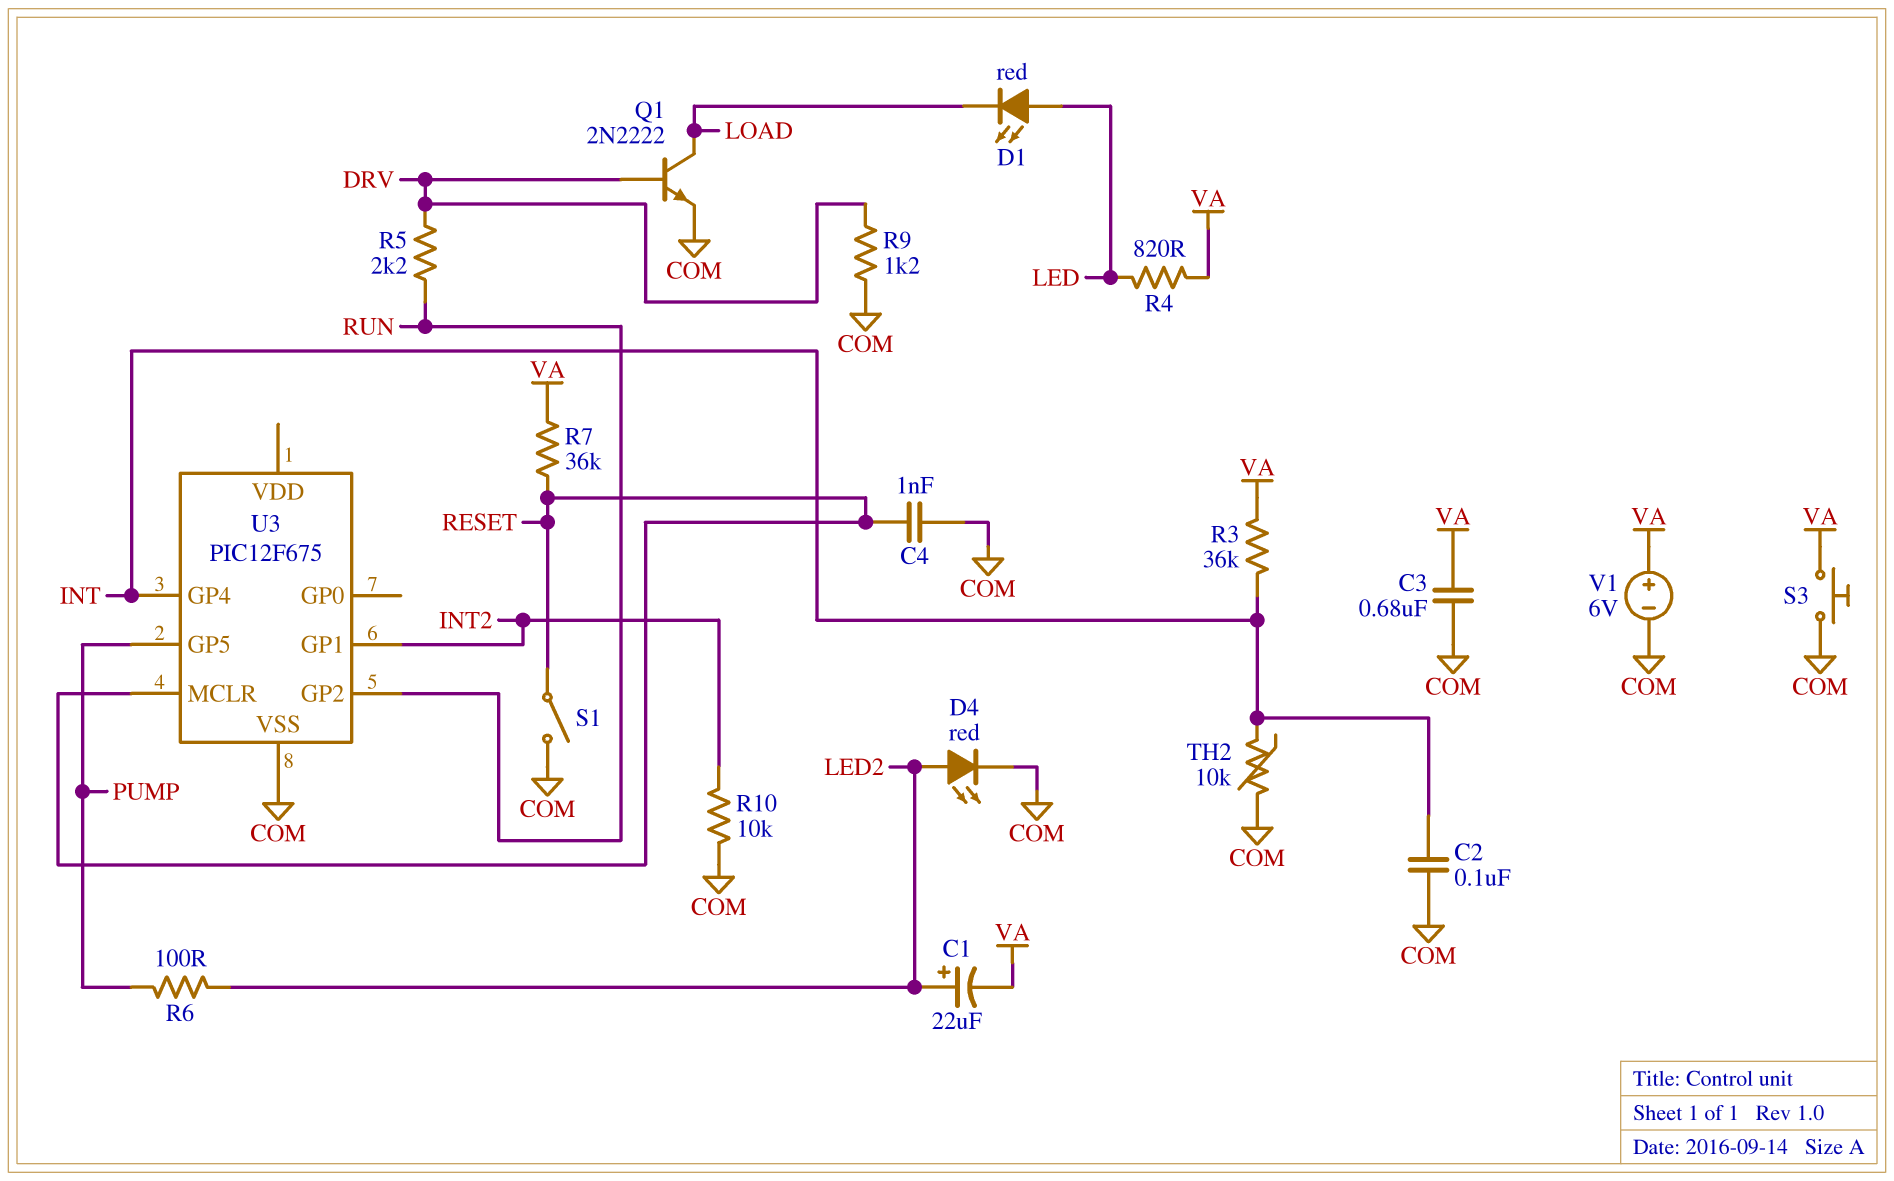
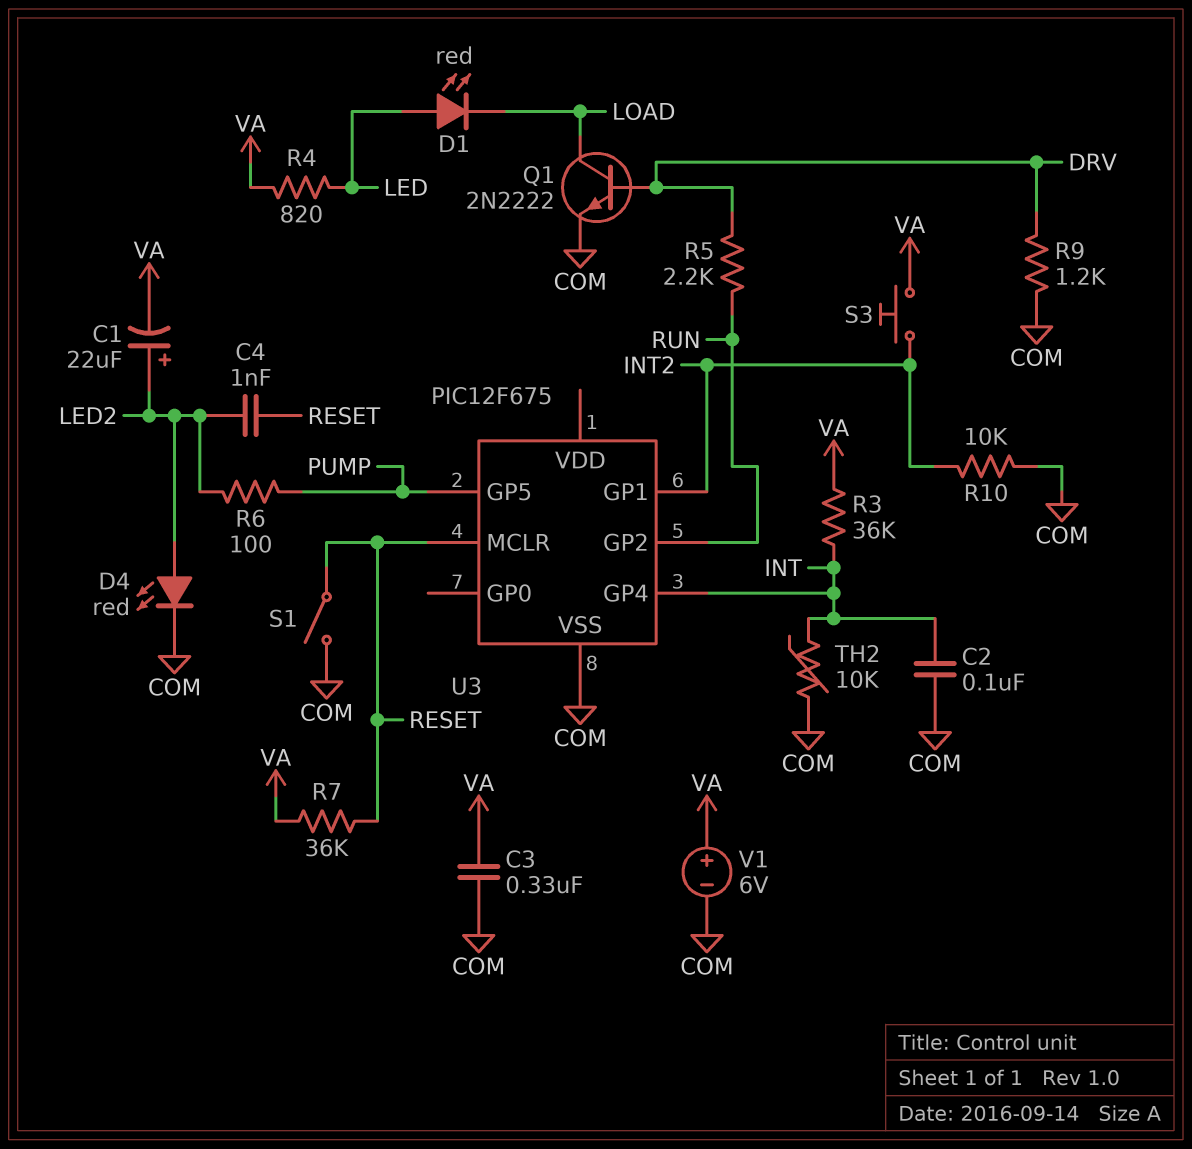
C3: 680nF (COM, VA) -> 330nF (COM, VA)
C4: 1nF (COM, RESET) -> 1nF (LED2, RESET)
S3: button (COM, VA) -> button (INT2, VA)

